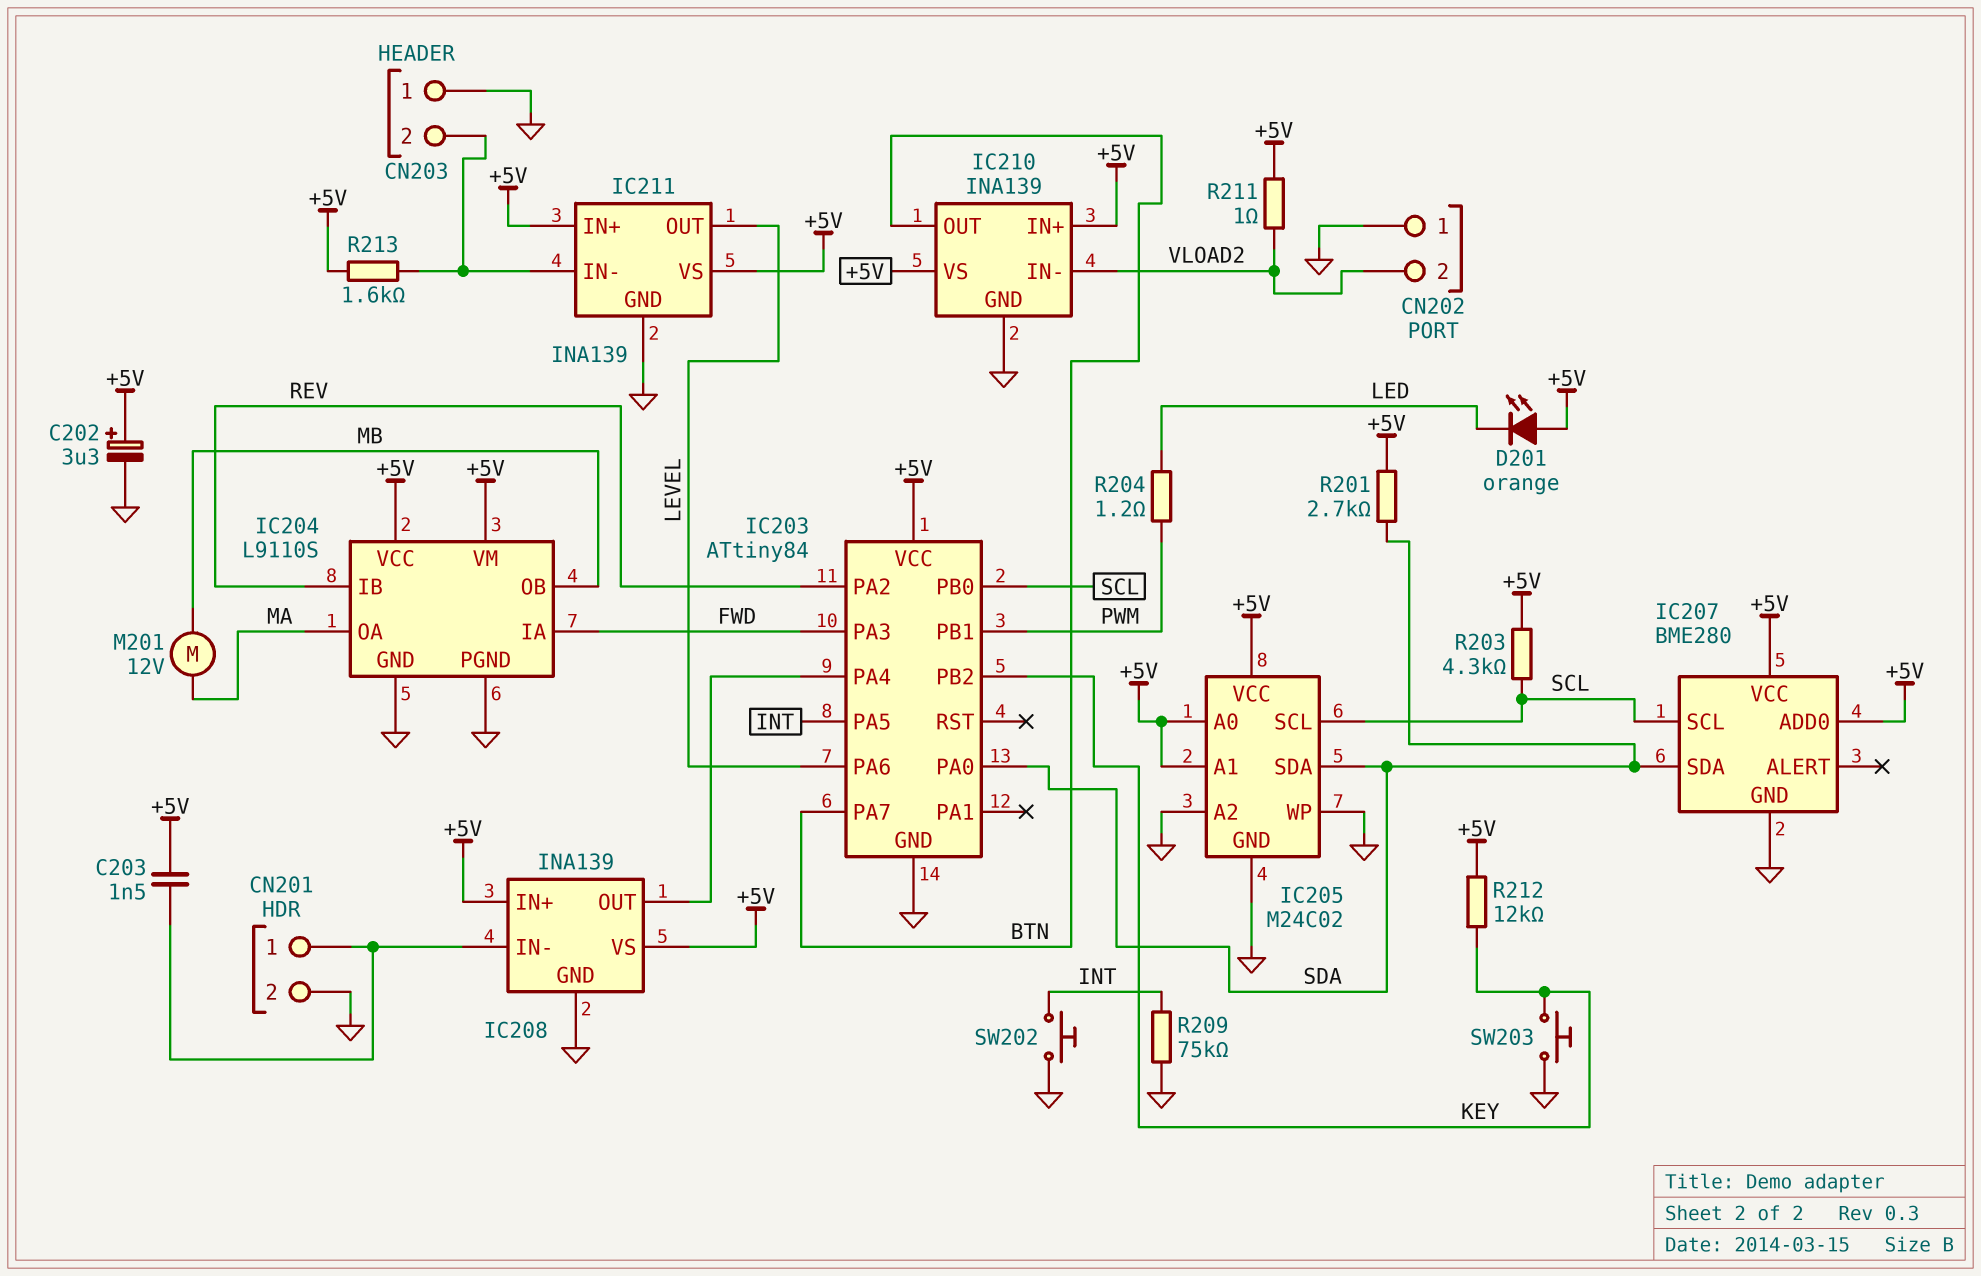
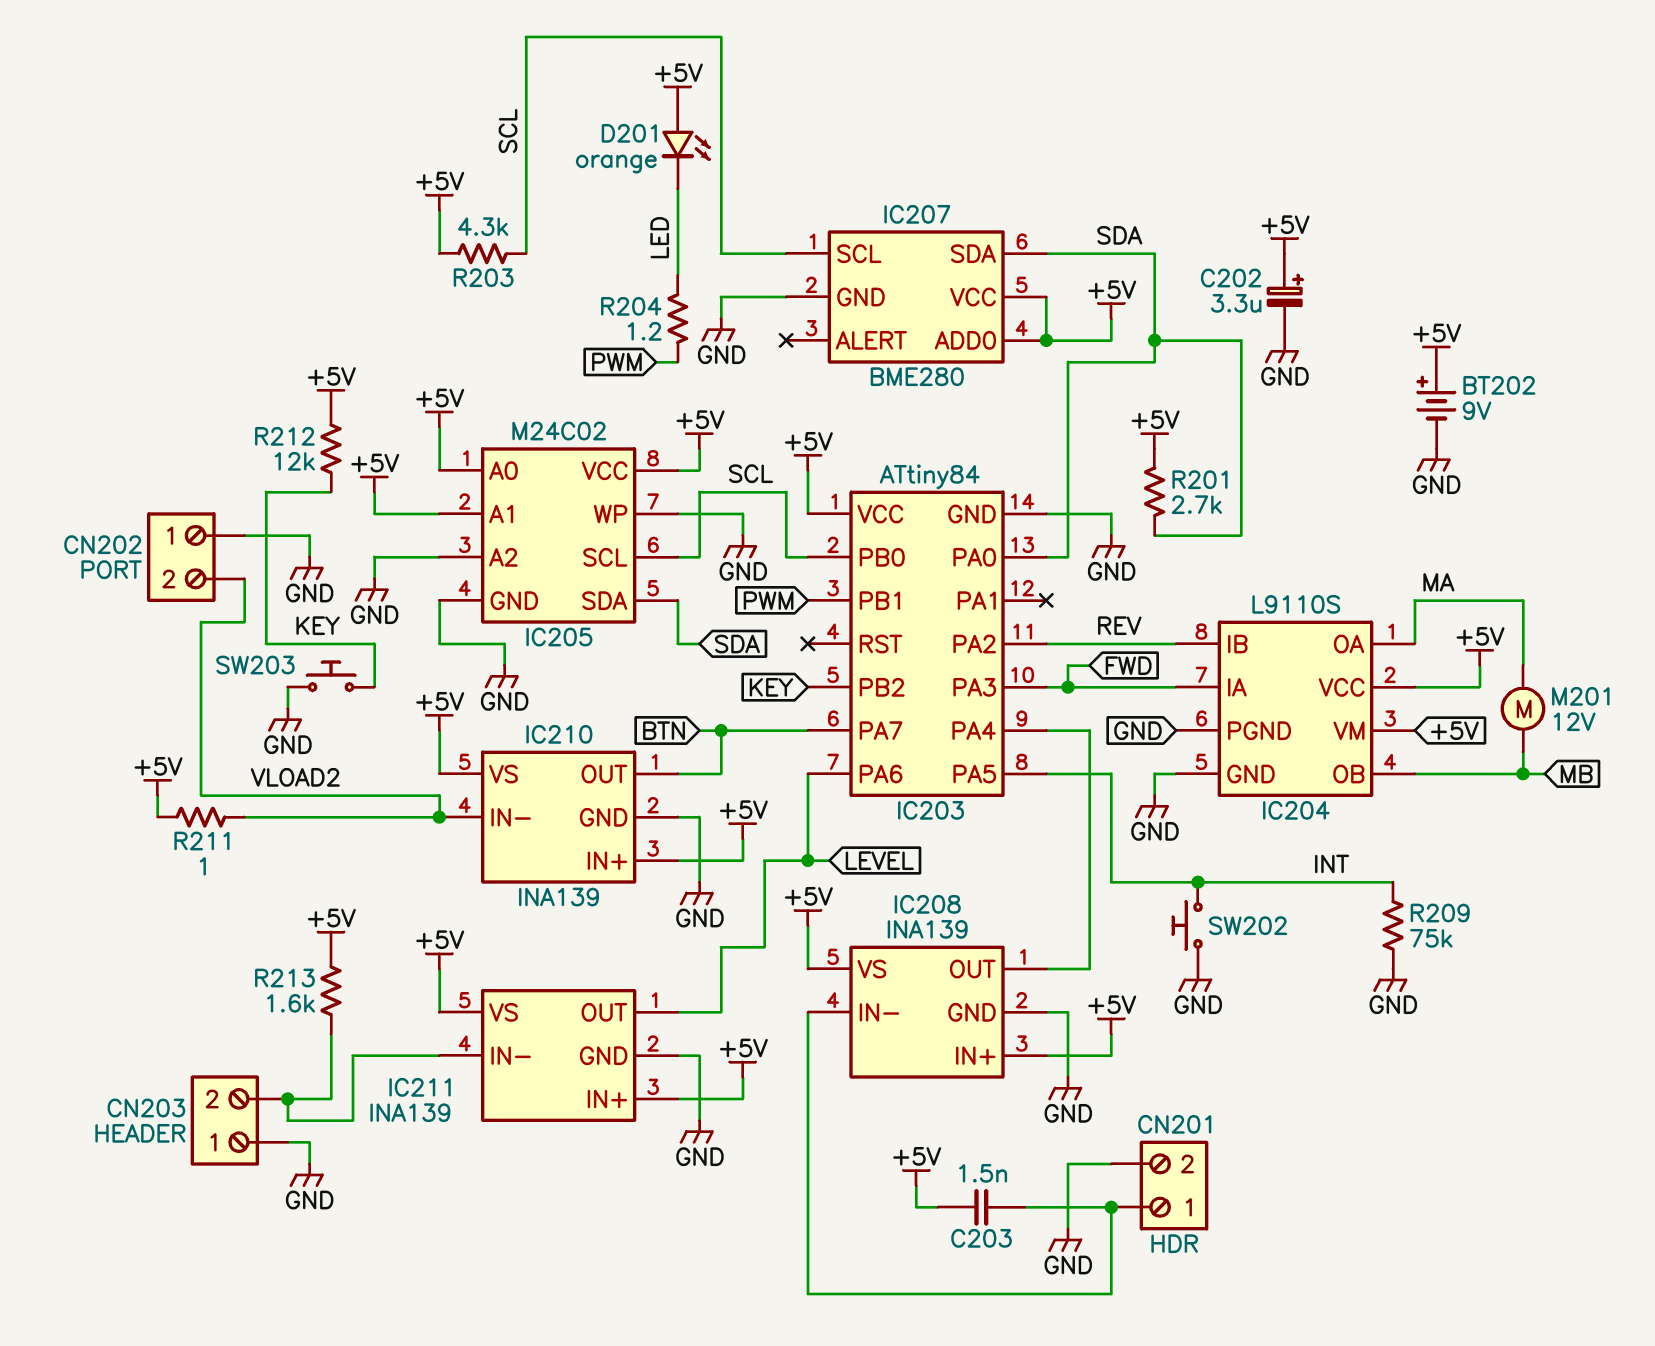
BT202: none -> 9V (plus +5V, minus GND)

